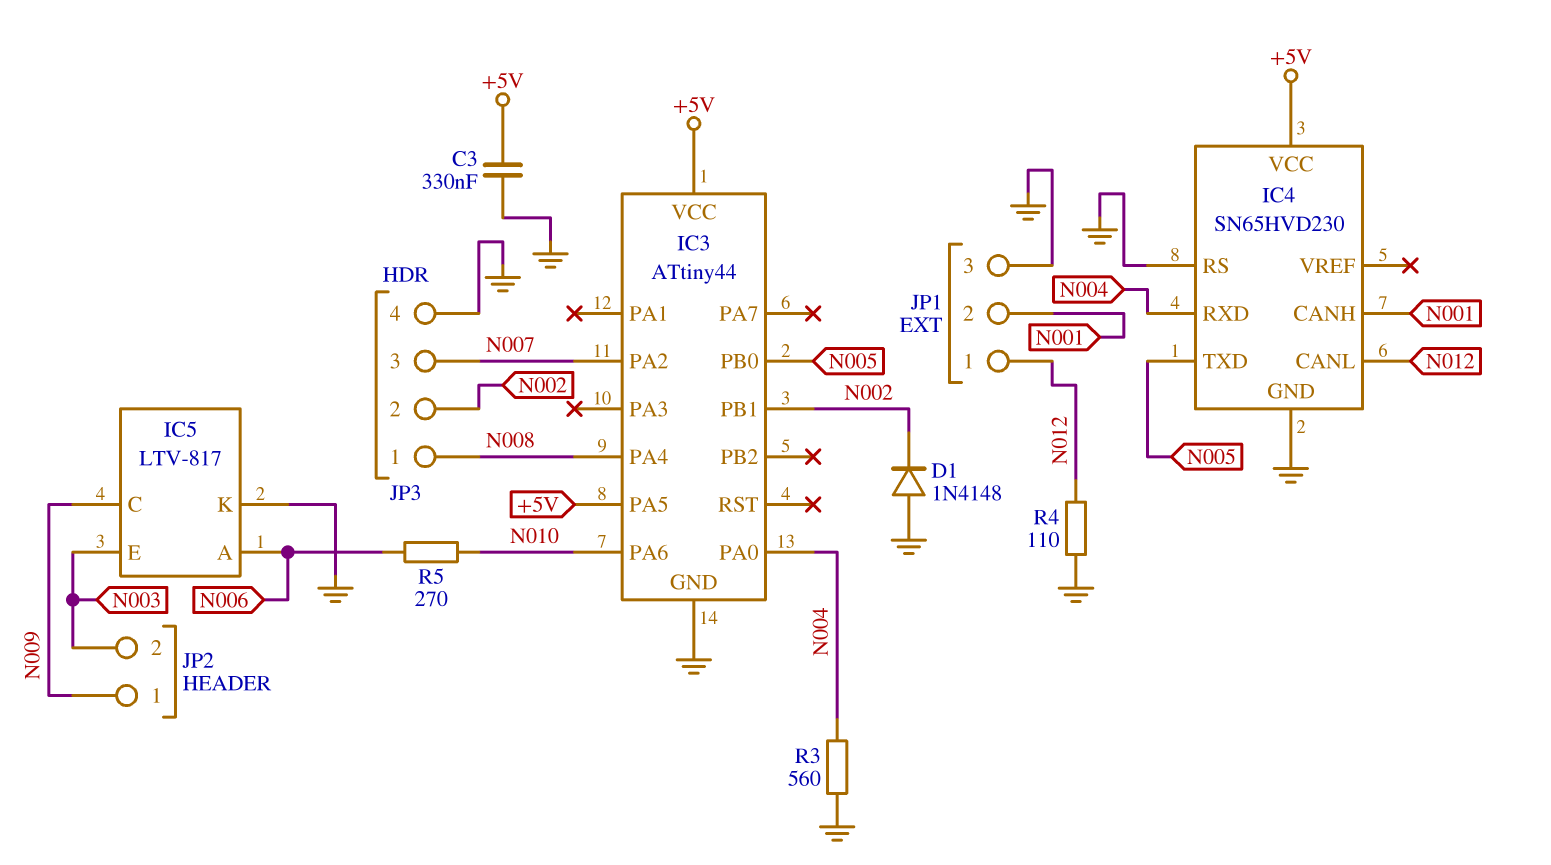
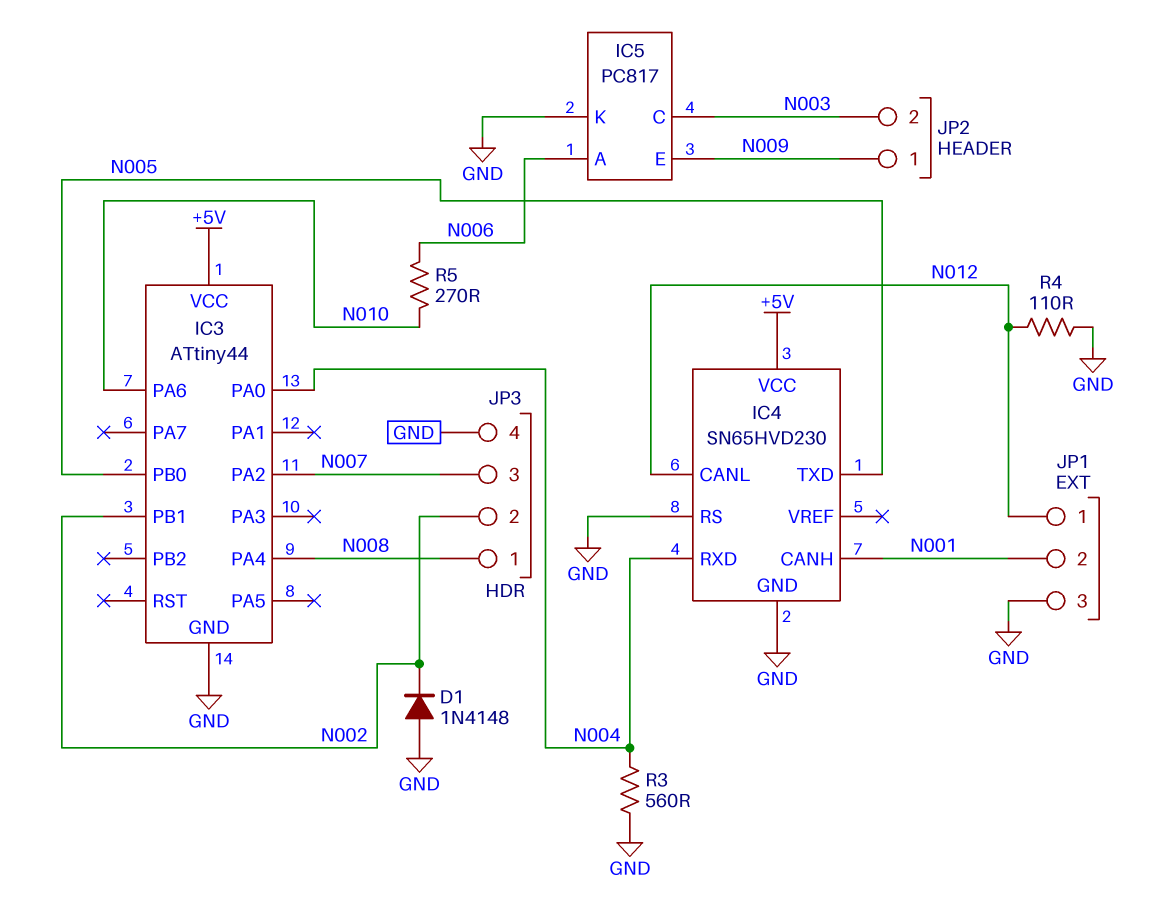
C3: 330nF (+5V, GND) -> none
IC3 pin PA5: +5V -> none
IC5: LTV-817 -> PC817
IC5 pin C: N009 -> N003
IC5 pin E: N003 -> N009

